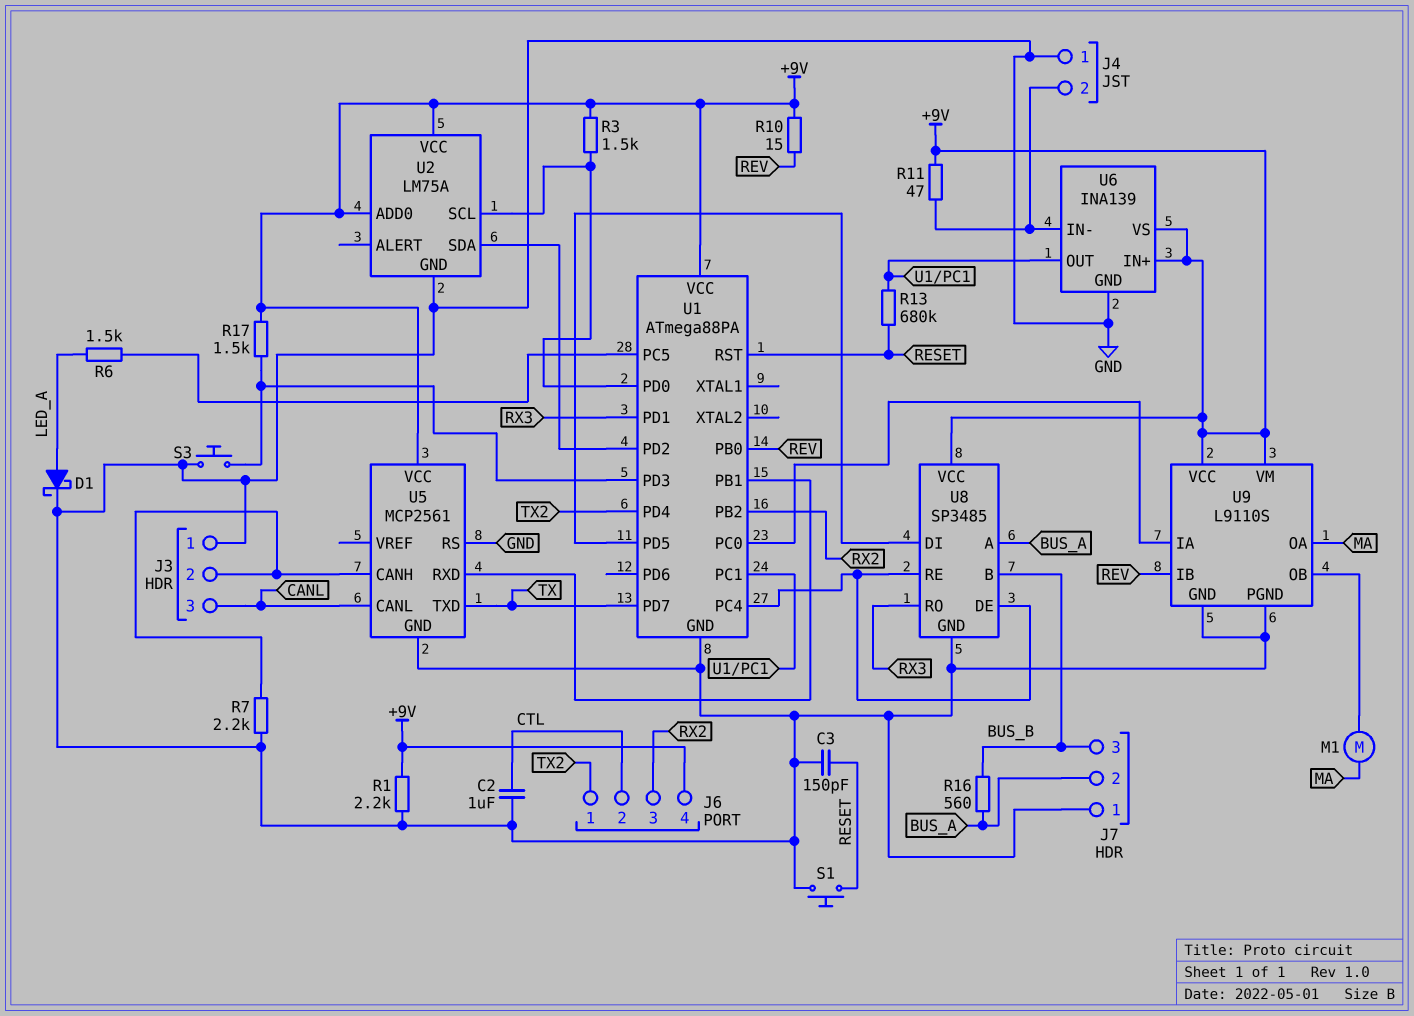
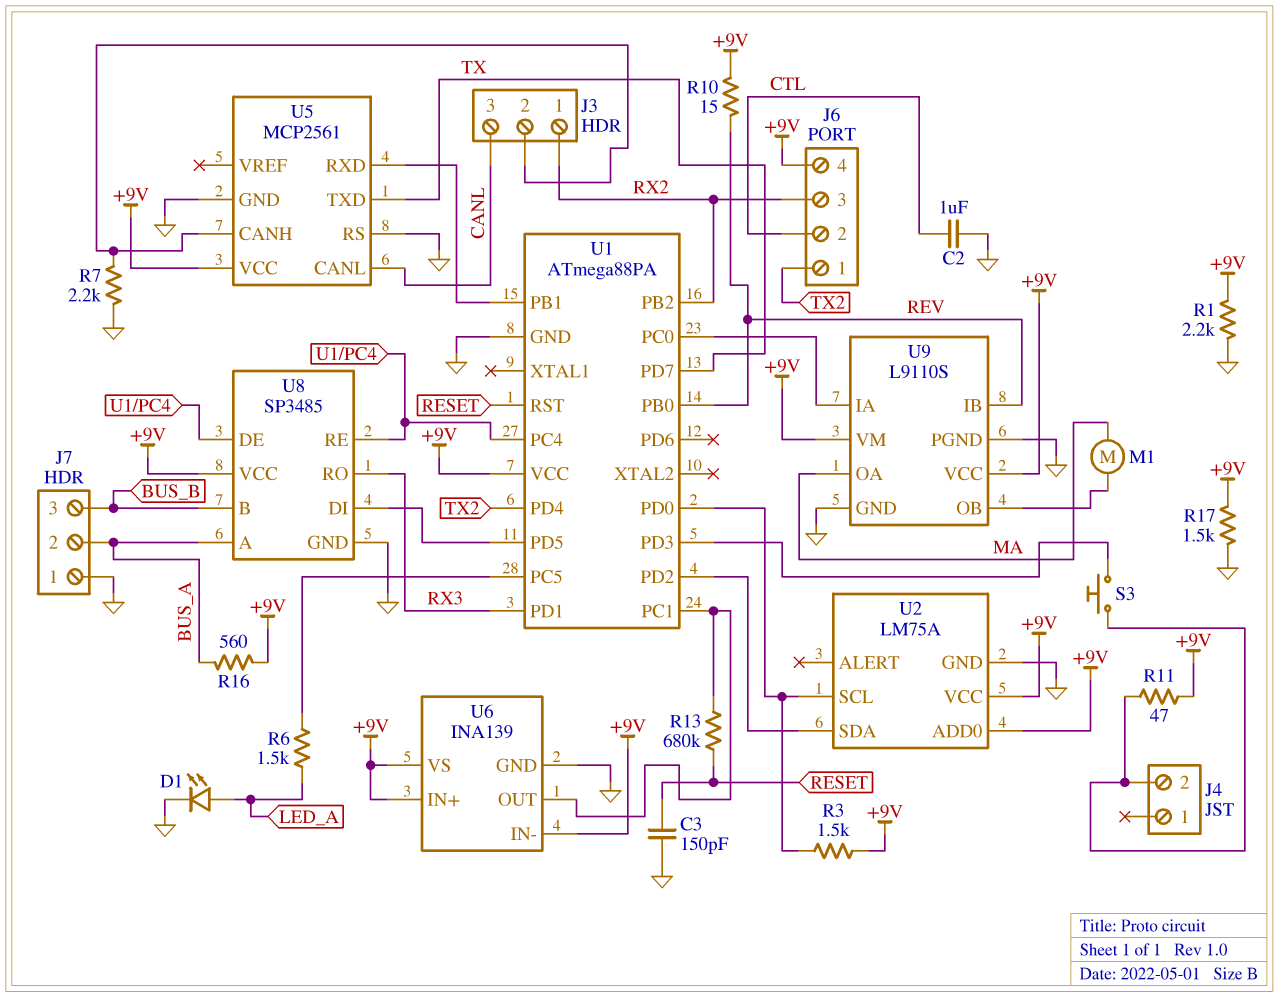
D1: schottky (A LED_A, K GND) -> LED (A LED_A, K GND)
J3 pin 1: GND -> RX2
J4 pin 1: GND -> none
R16: 560 (BUS_A, BUS_B) -> 560 (+9V, BUS_A)
R17: 1.5k (+9V, U1/PD3) -> 1.5k (+9V, GND)
S1: button (GND, RESET) -> none
S3: button (GND, U1/PD3) -> button (J4/2, U1/PD3)
U6 pin IN-: J4/2 -> +9V

